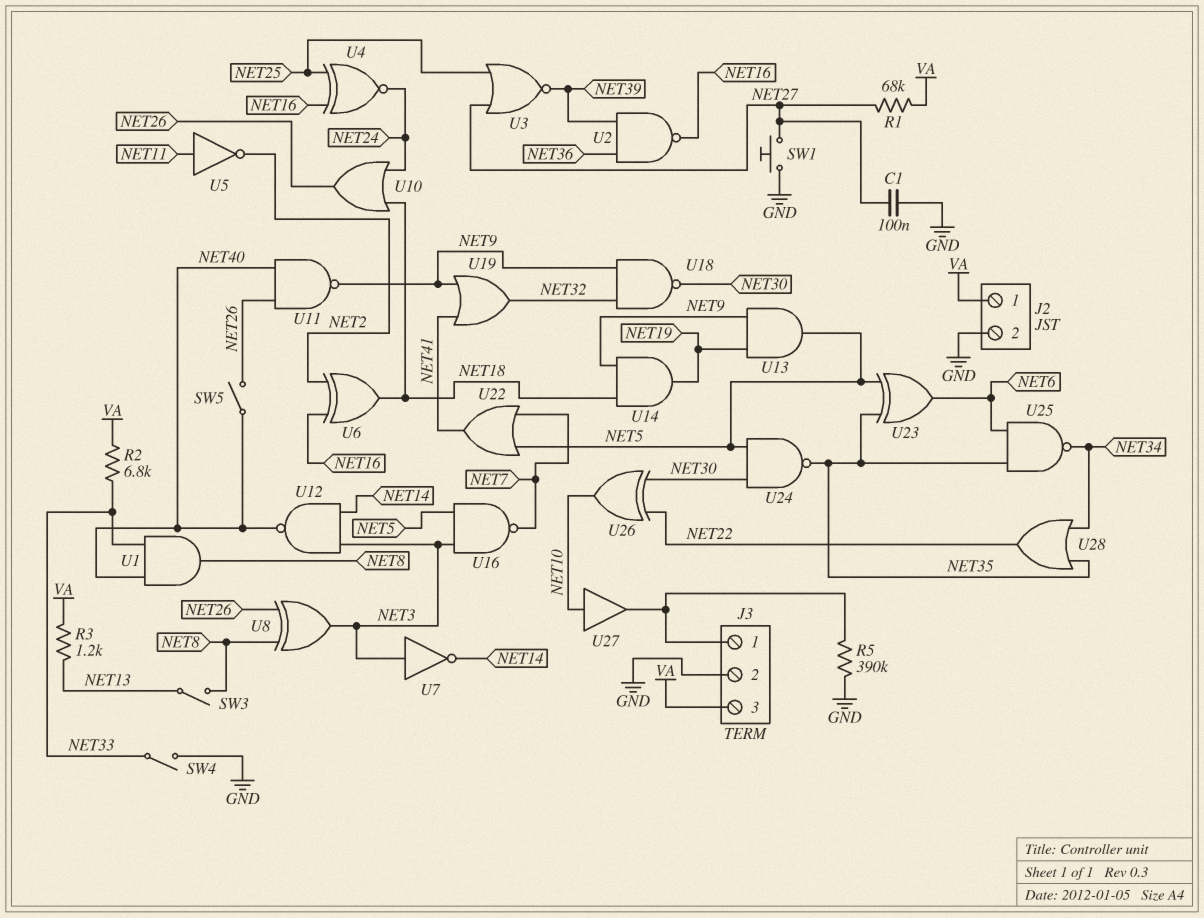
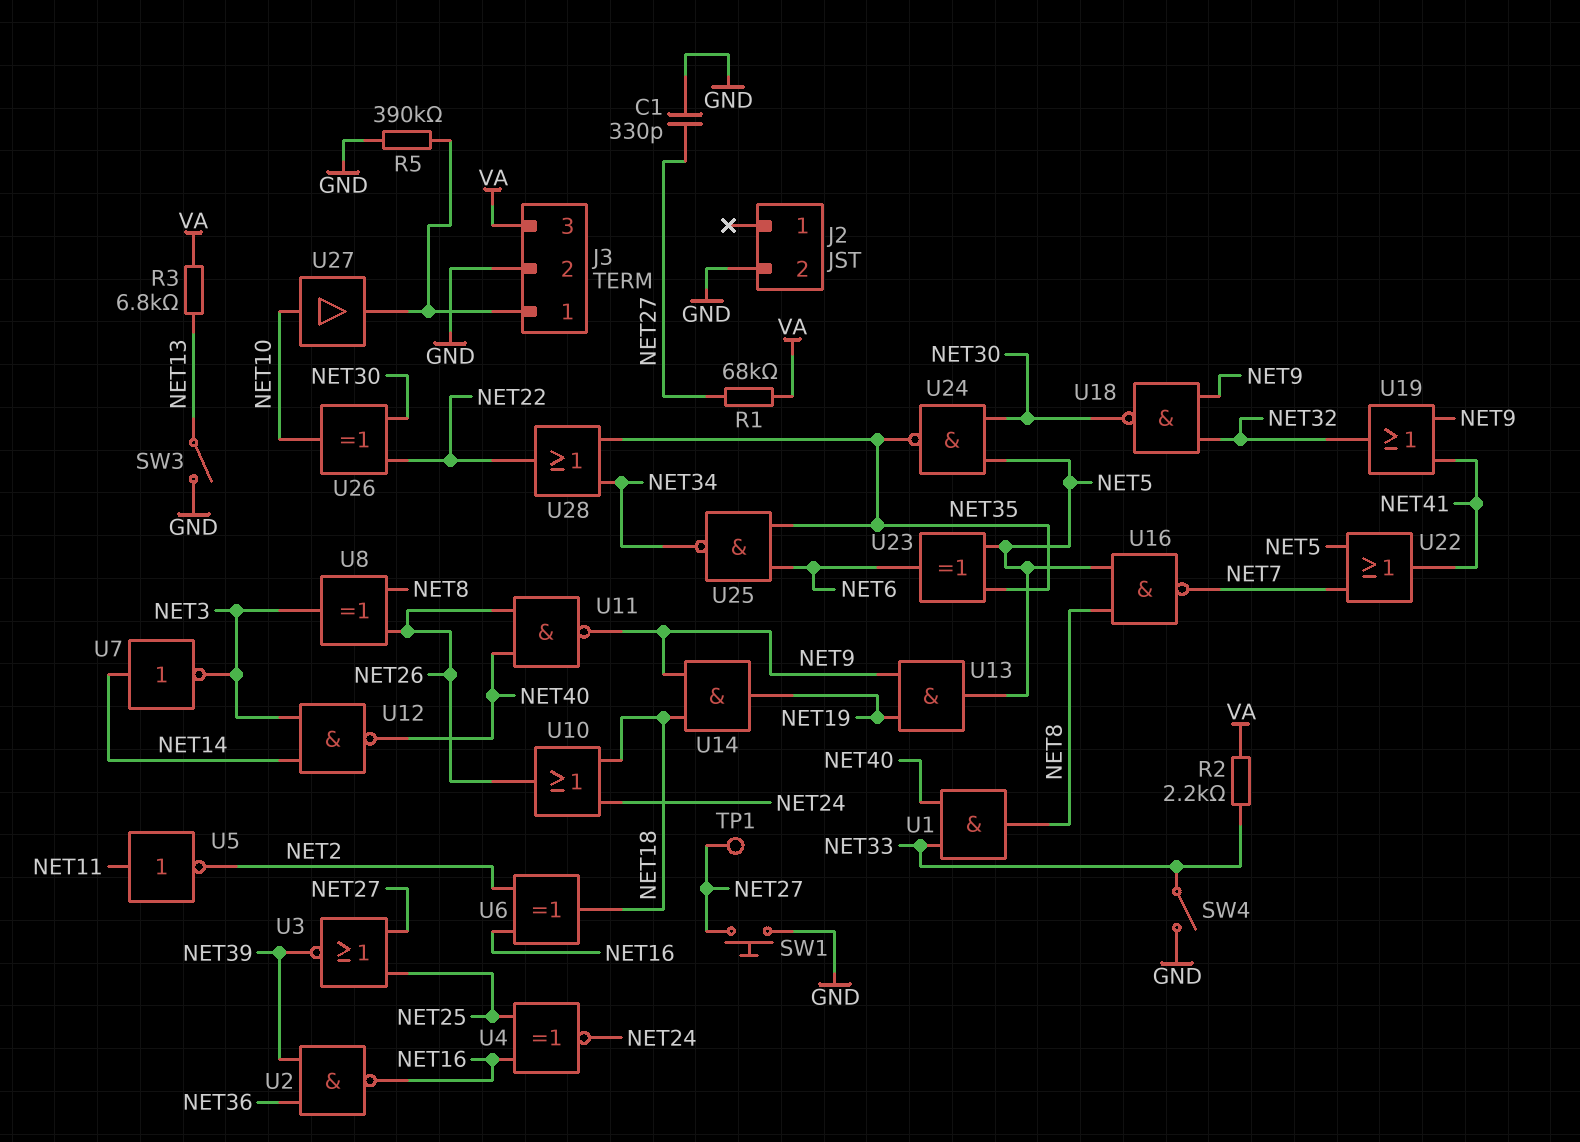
C1: 100nF (GND, NET27) -> 330pF (GND, NET27)
J2 pin 1: VA -> none
R2: 6.8k (NET33, VA) -> 2.2k (NET33, VA)
R3: 1.2k (NET13, VA) -> 6.8k (NET13, VA)
SW3: switch (NET8, NET13) -> switch (GND, NET13)
SW5: switch (NET26, NET40) -> none
TP1: none -> test point (NET27)
U7: NOT (in NET3, out NET14) -> NOT (in NET14, out NET3)
U16: NAND (in NET3, in NET5, out NET7) -> NAND (in NET5, in NET8, out NET7)

